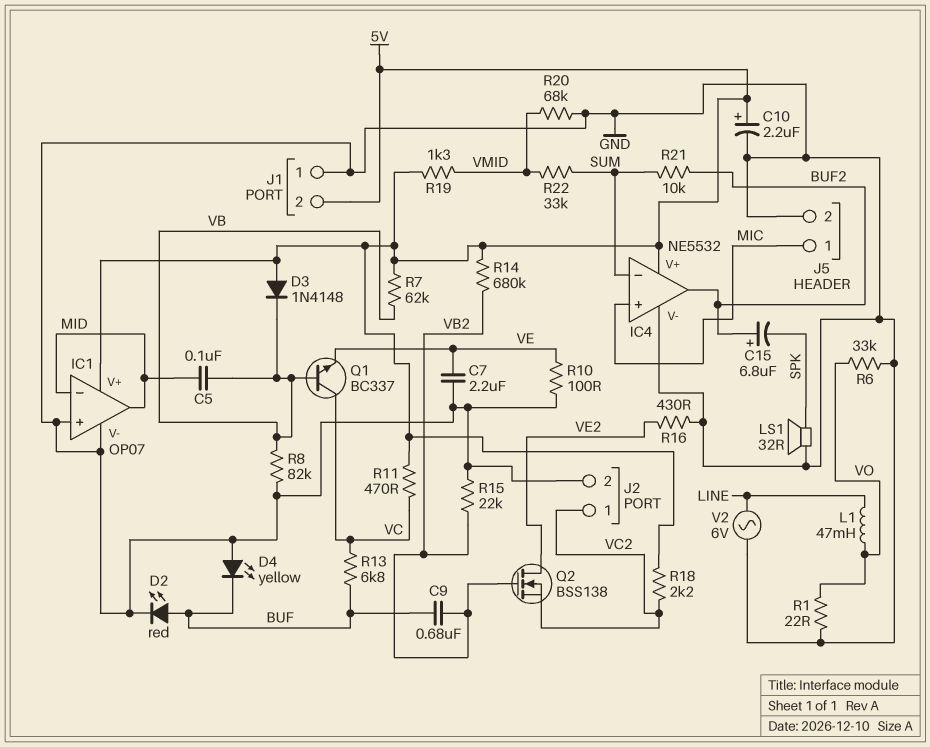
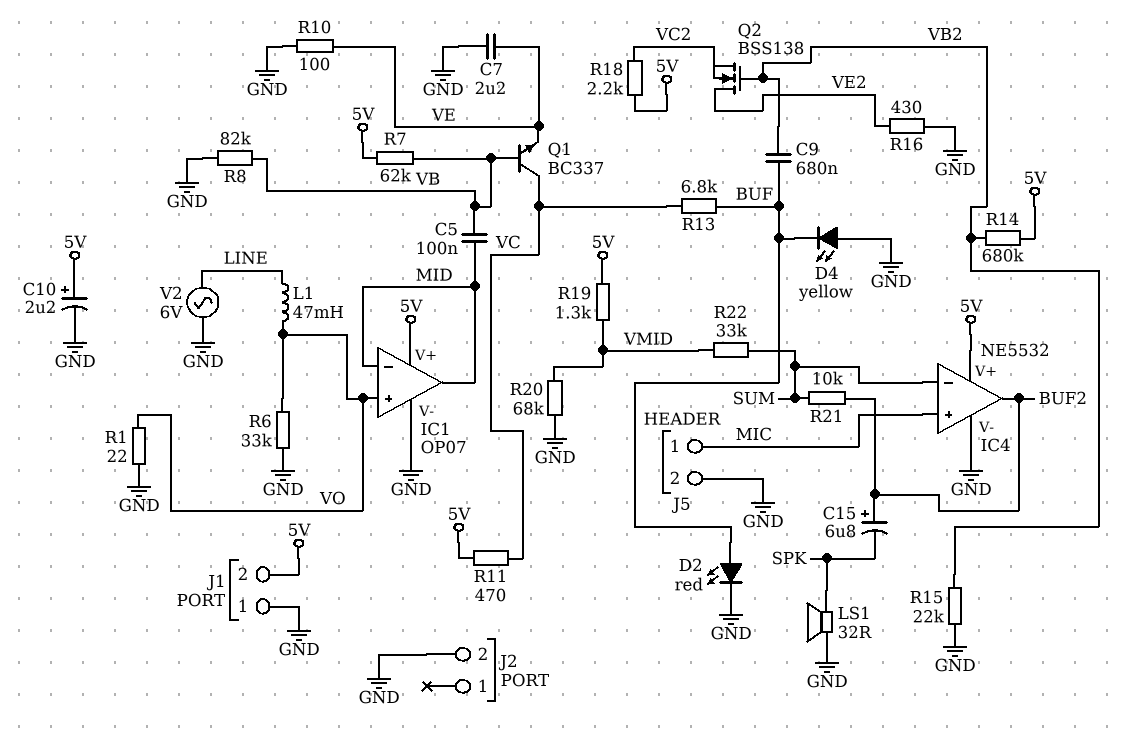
D3: diode 1N4148 (A 5V, K VB) -> none
IC1 pin in+: GND -> VO
J2 pin 1: VC2 -> none

